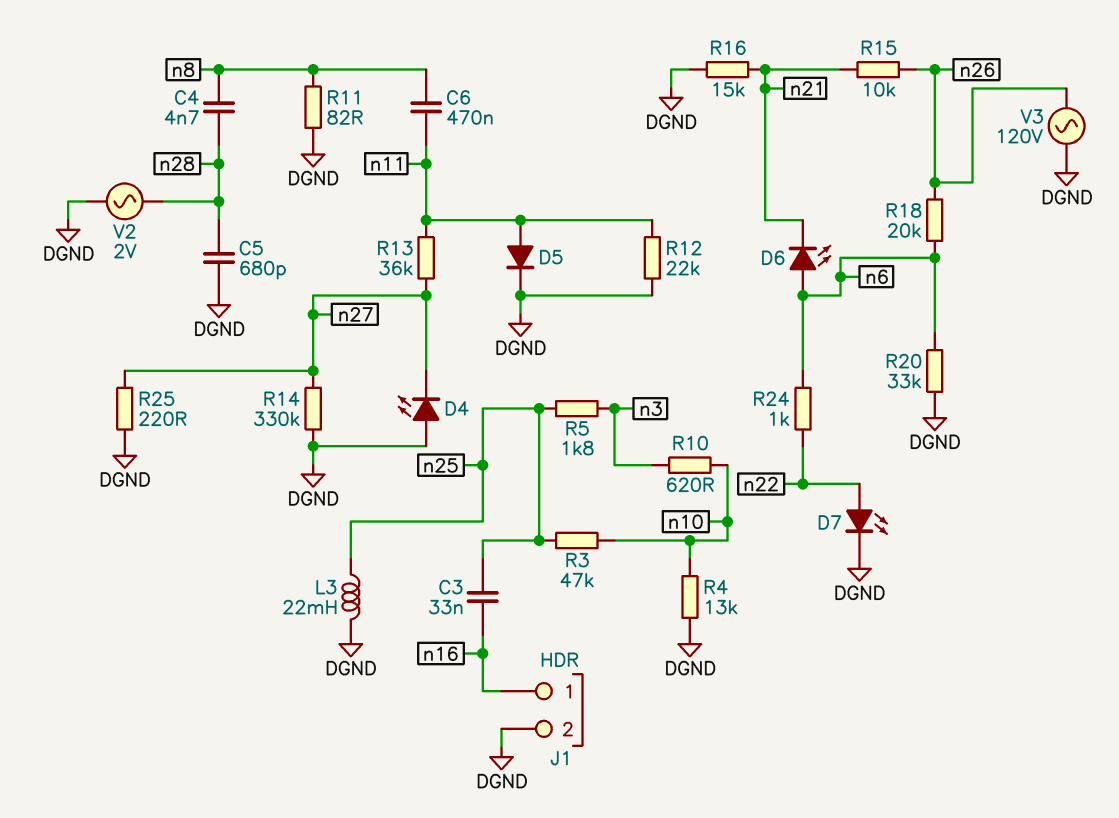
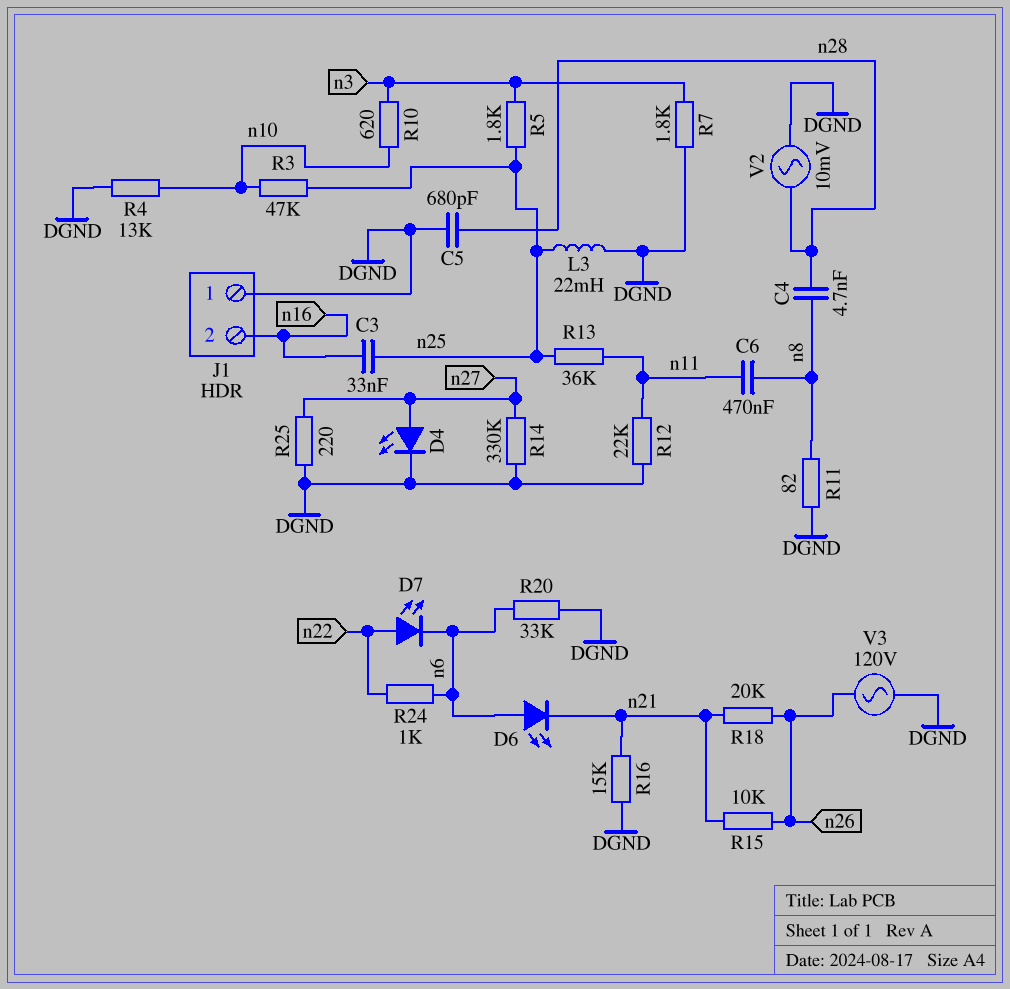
D4: LED (A DGND, K n27) -> LED (A n27, K DGND)
D5: diode (A n11, K DGND) -> none
D7: LED (A n22, K DGND) -> LED (A n22, K n6)
J1 pin 1: n16 -> DGND
J1 pin 2: DGND -> n16
R7: none -> 1.8k (DGND, n3)
R13: 36k (n11, n27) -> 36k (n11, n25)
R18: 20k (n6, n26) -> 20k (n21, n26)
V2: AC 2V (DGND, n28) -> AC 10mV (DGND, n28)

